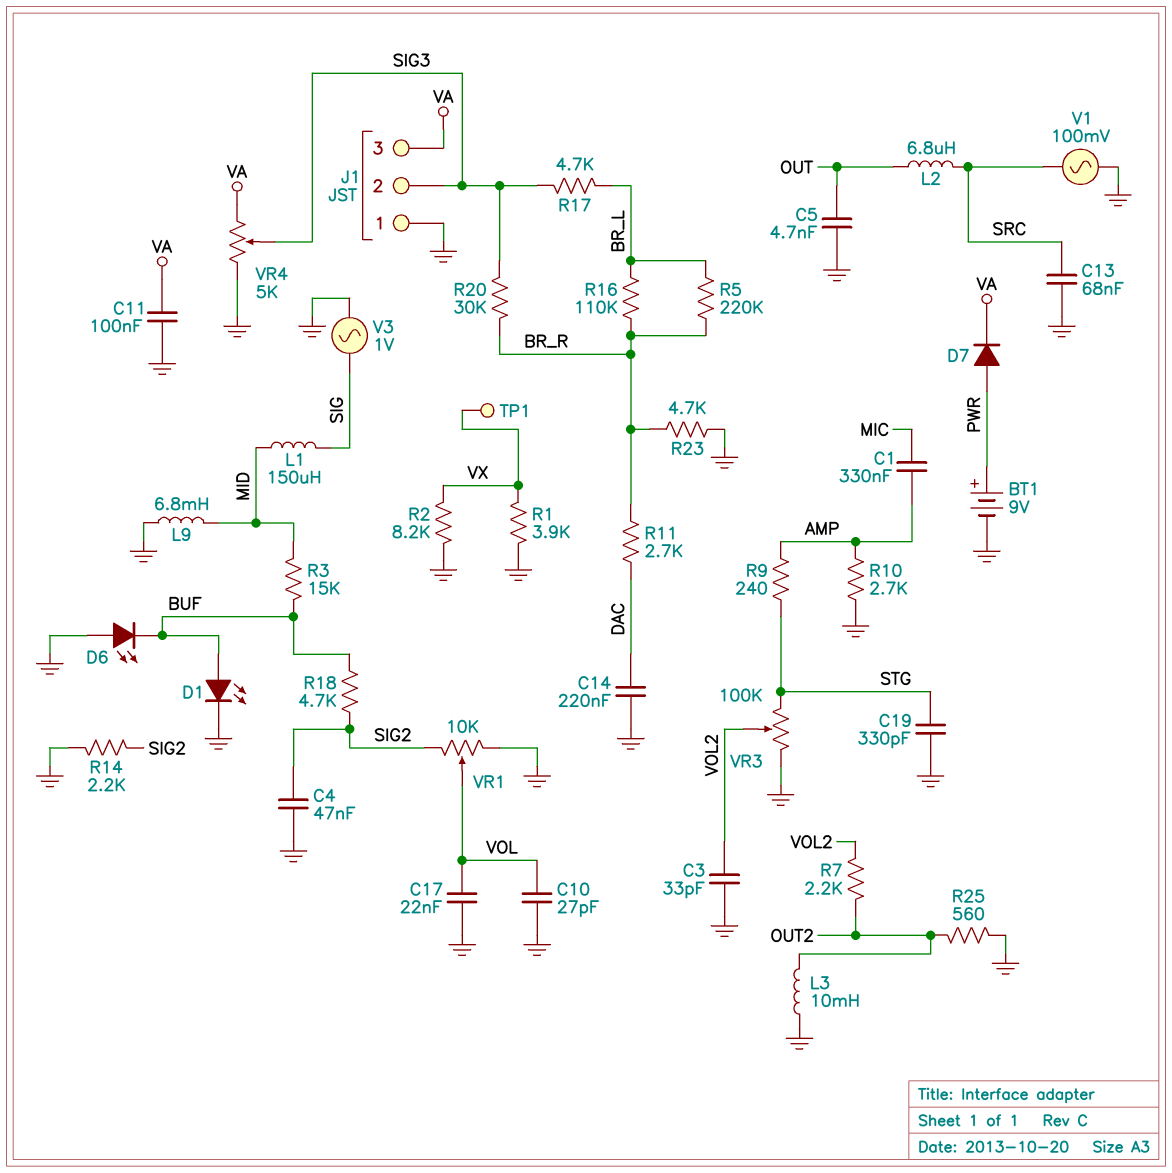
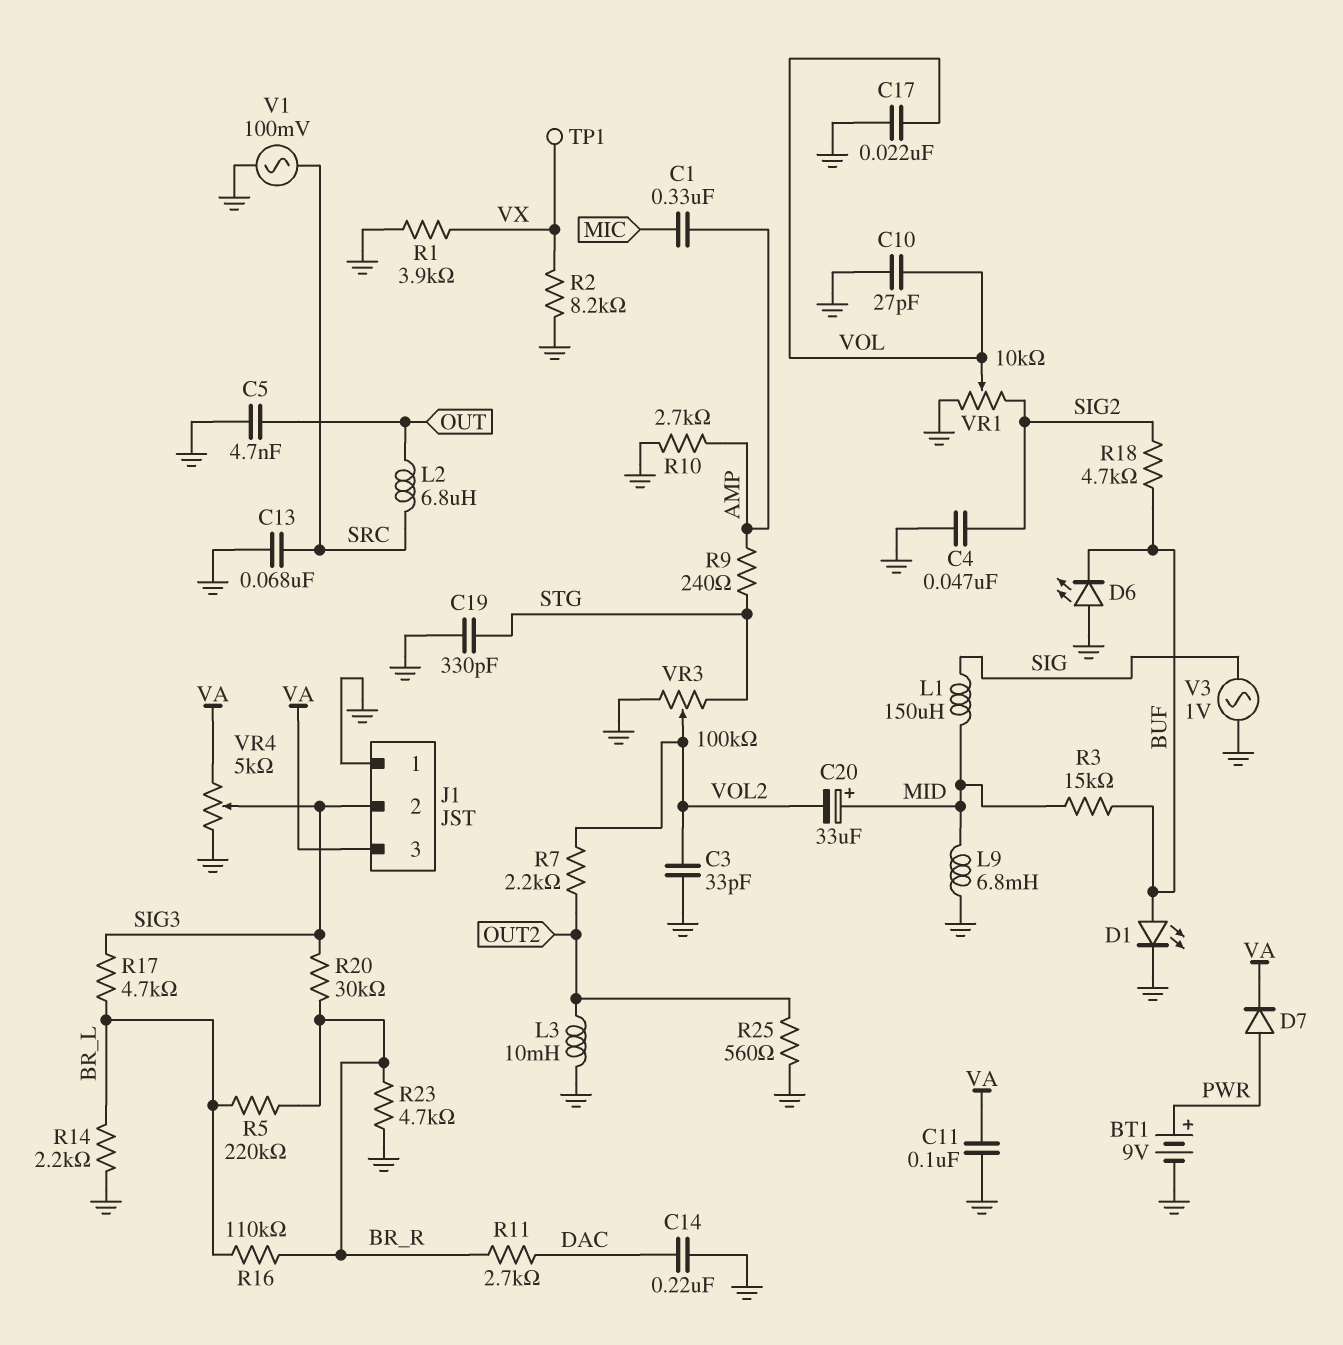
C20: none -> 33uF (plus MID, minus VOL2)
R14: 2.2k (GND, SIG2) -> 2.2k (BR_L, GND)

